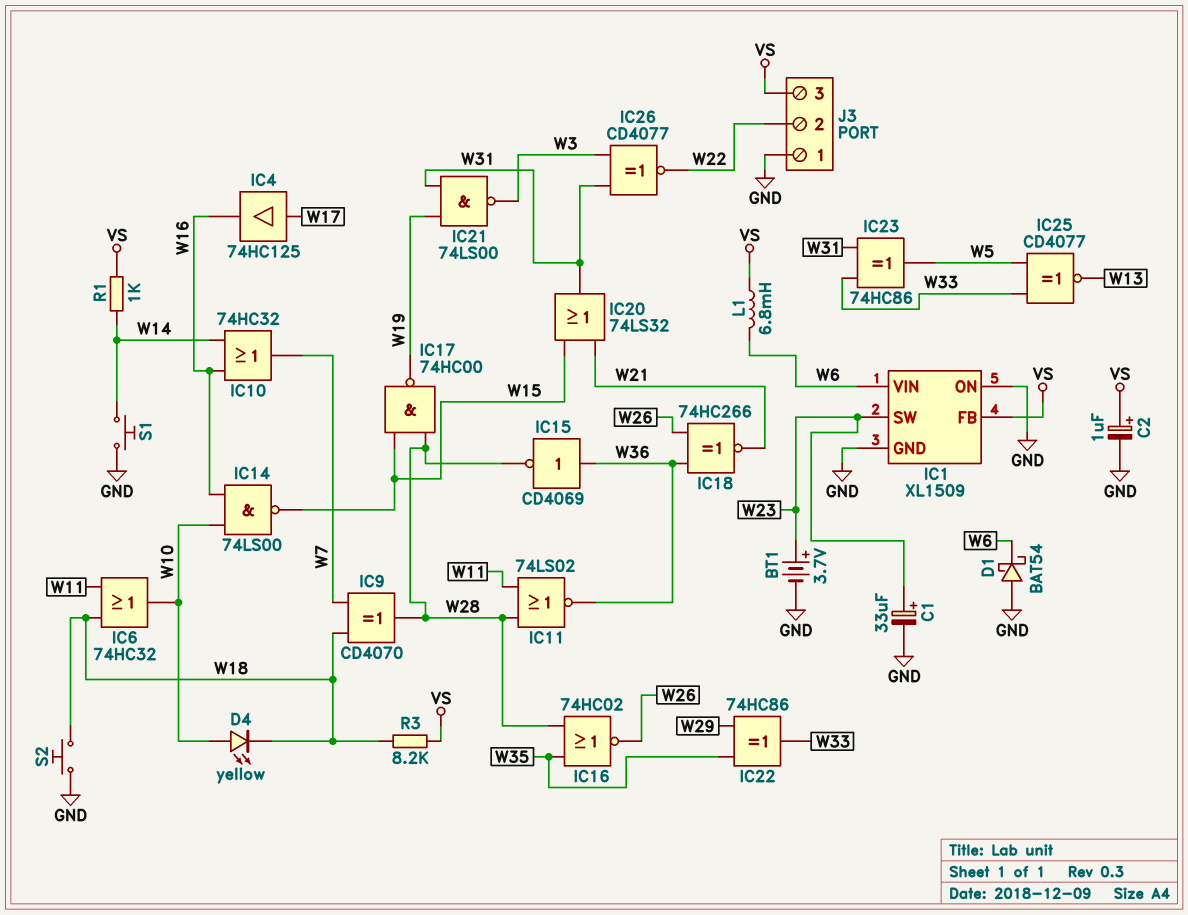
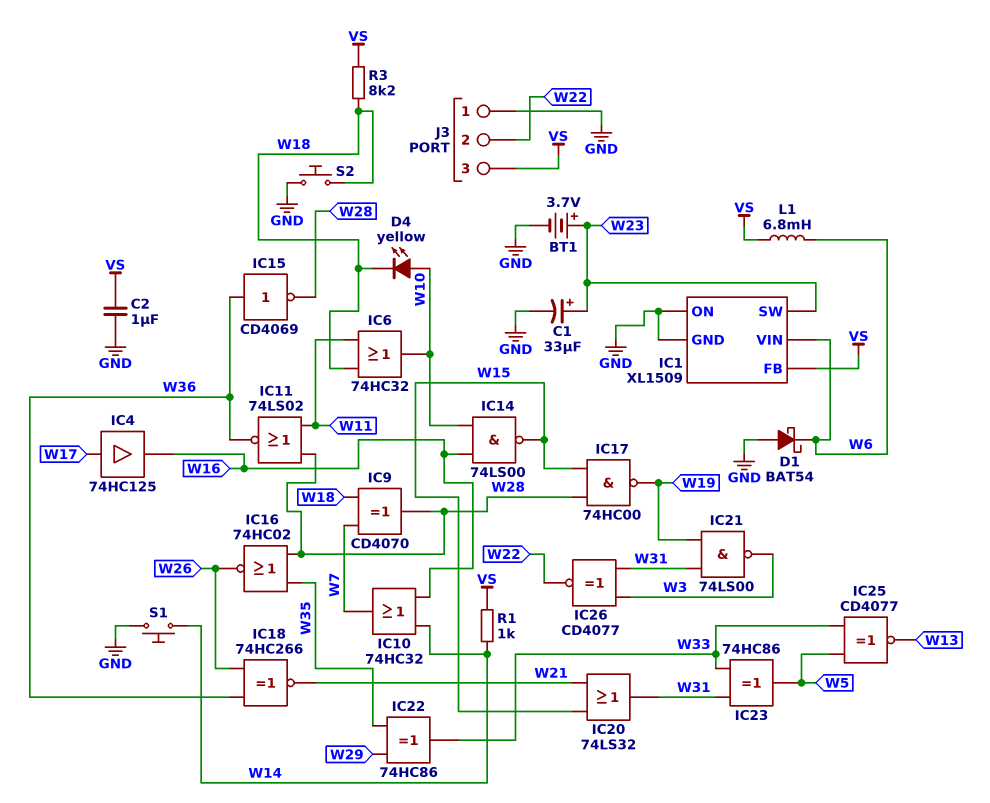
C2: 1uF (plus VS, minus GND) -> 1uF (GND, VS)

